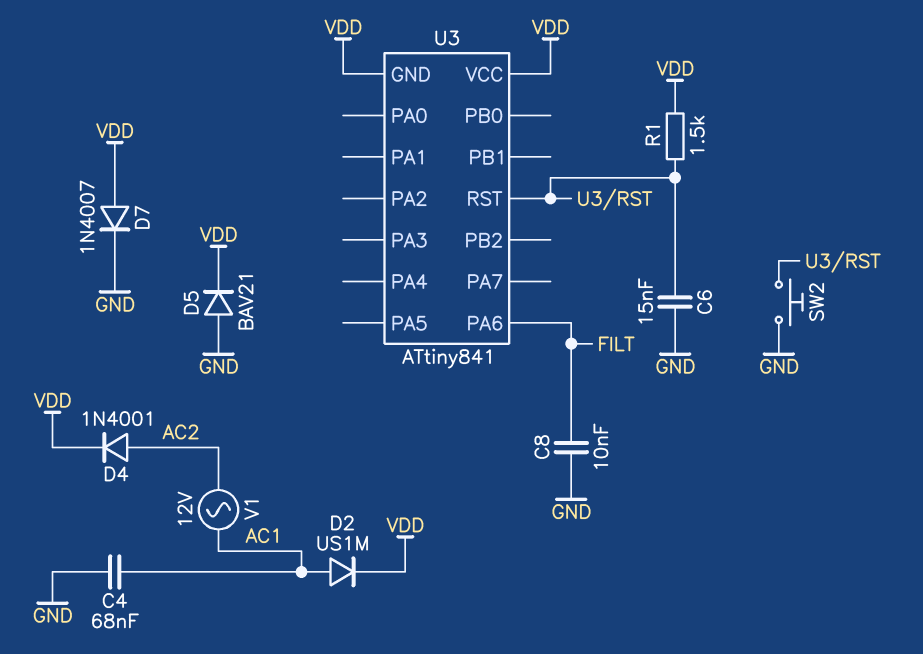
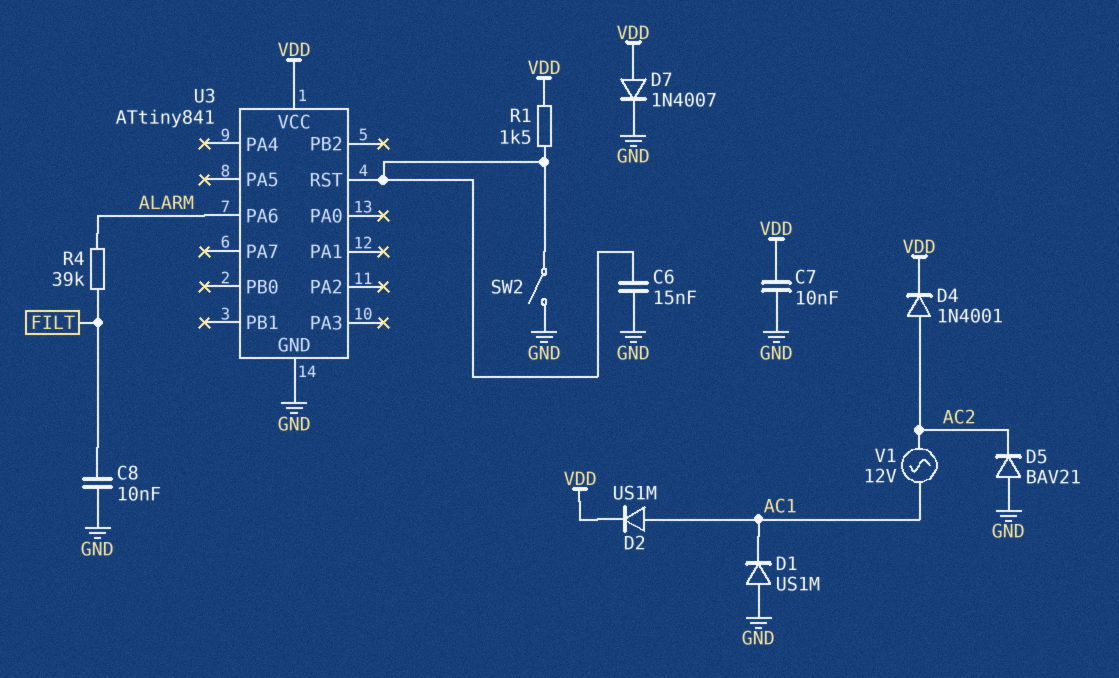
C4: 68nF (AC1, GND) -> none
C7: none -> 10nF (GND, VDD)
D1: none -> diode US1M (A GND, K AC1)
D5: diode BAV21 (A GND, K VDD) -> diode BAV21 (A GND, K AC2)
R4: none -> 39k (ALARM, FILT)
SW2: button (GND, U3/RST) -> switch (GND, U3/RST)
U3 pin GND: VDD -> GND
U3 pin PA6: FILT -> ALARM

